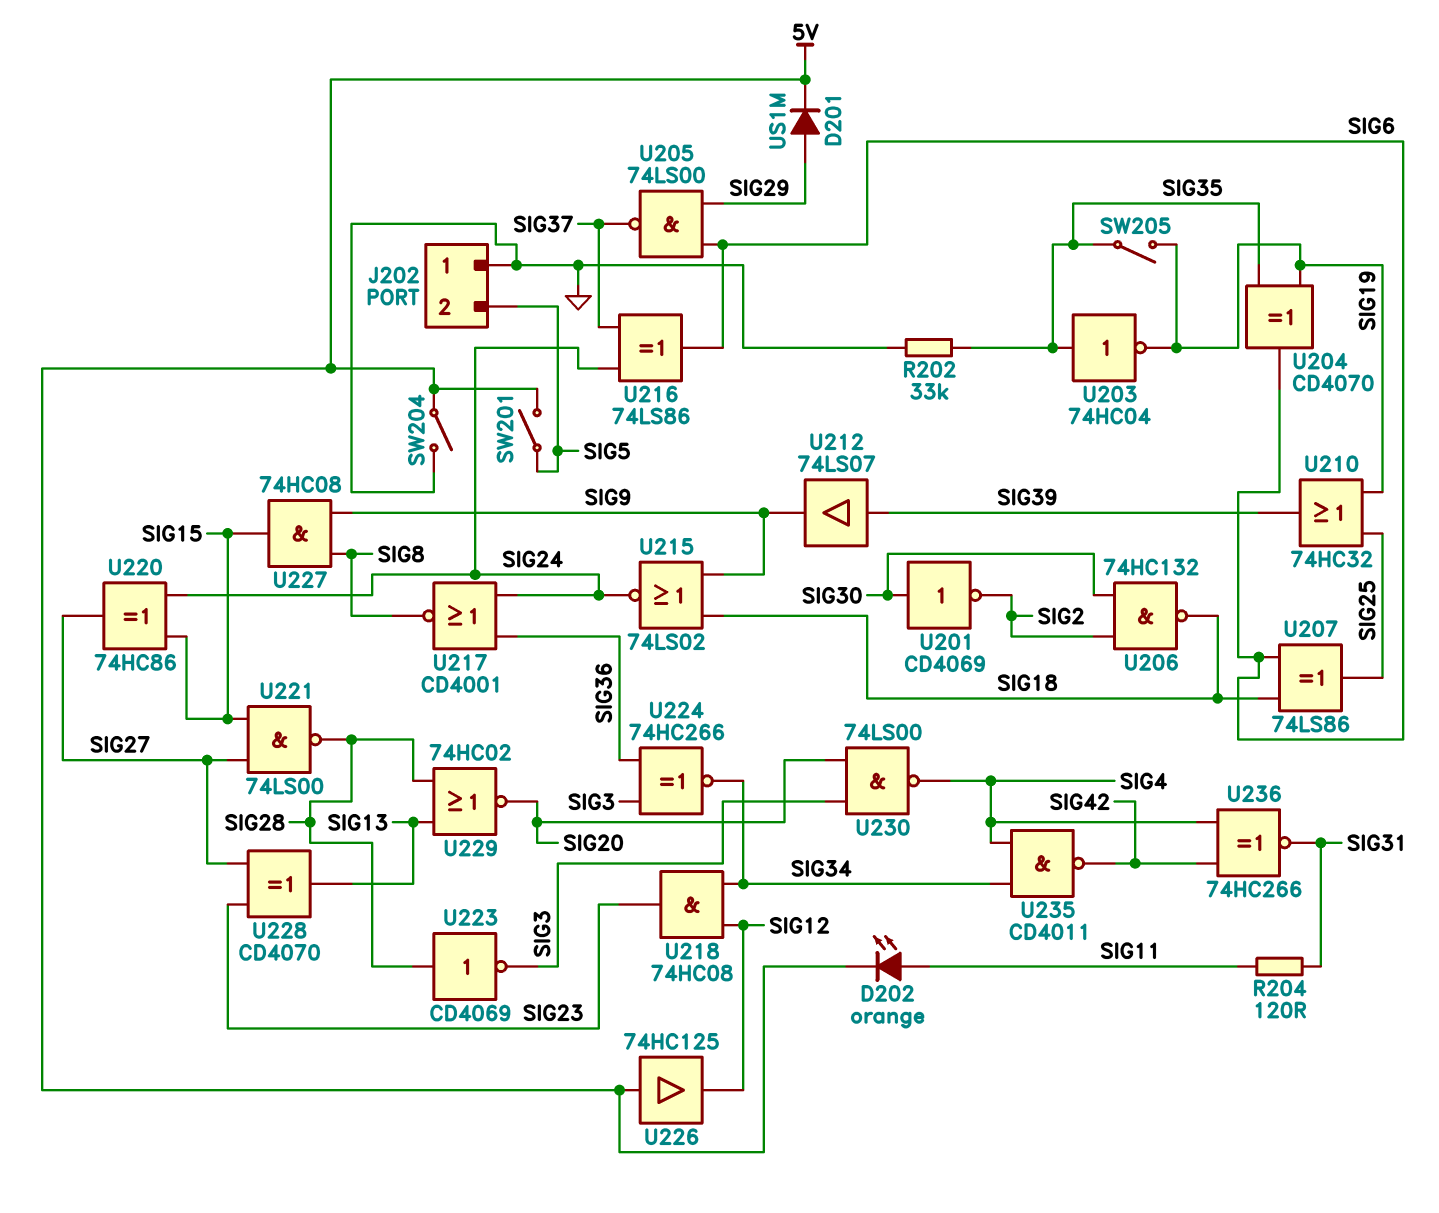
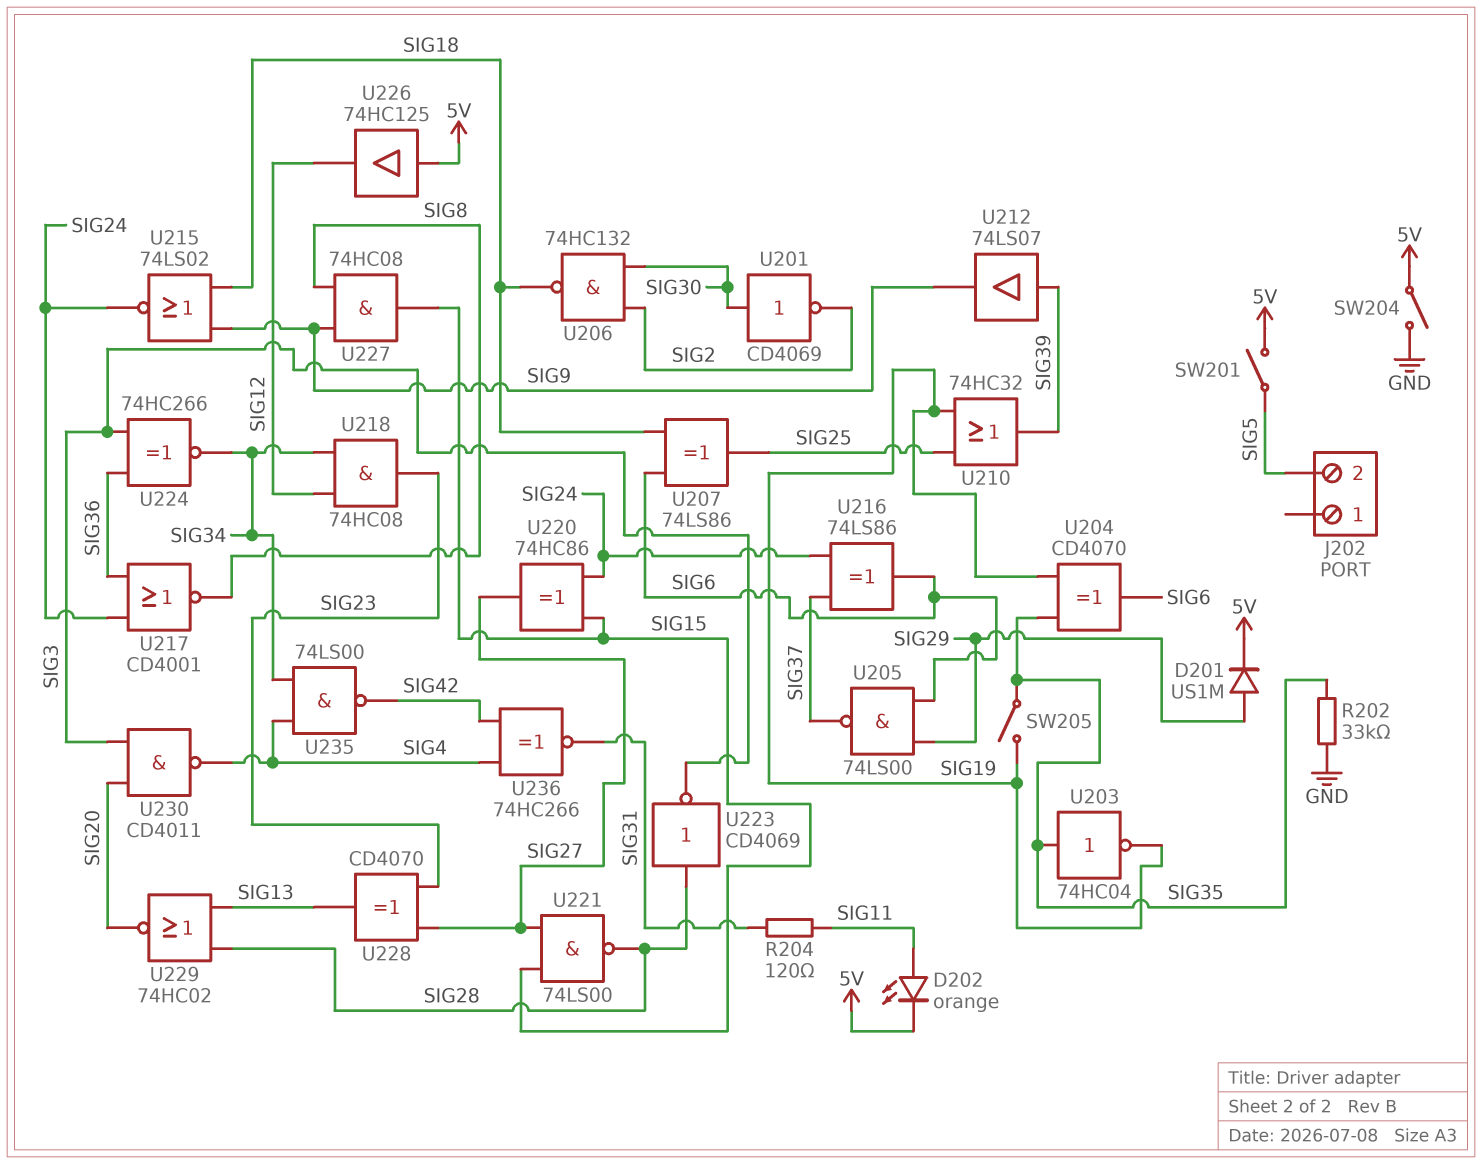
J202 pin 1: GND -> none
U230: NAND 74LS00 (in SIG3, in SIG20, out SIG4) -> NAND CD4011 (in SIG3, in SIG20, out SIG4)
U235: NAND CD4011 (in SIG4, in SIG34, out SIG42) -> NAND 74LS00 (in SIG4, in SIG34, out SIG42)

